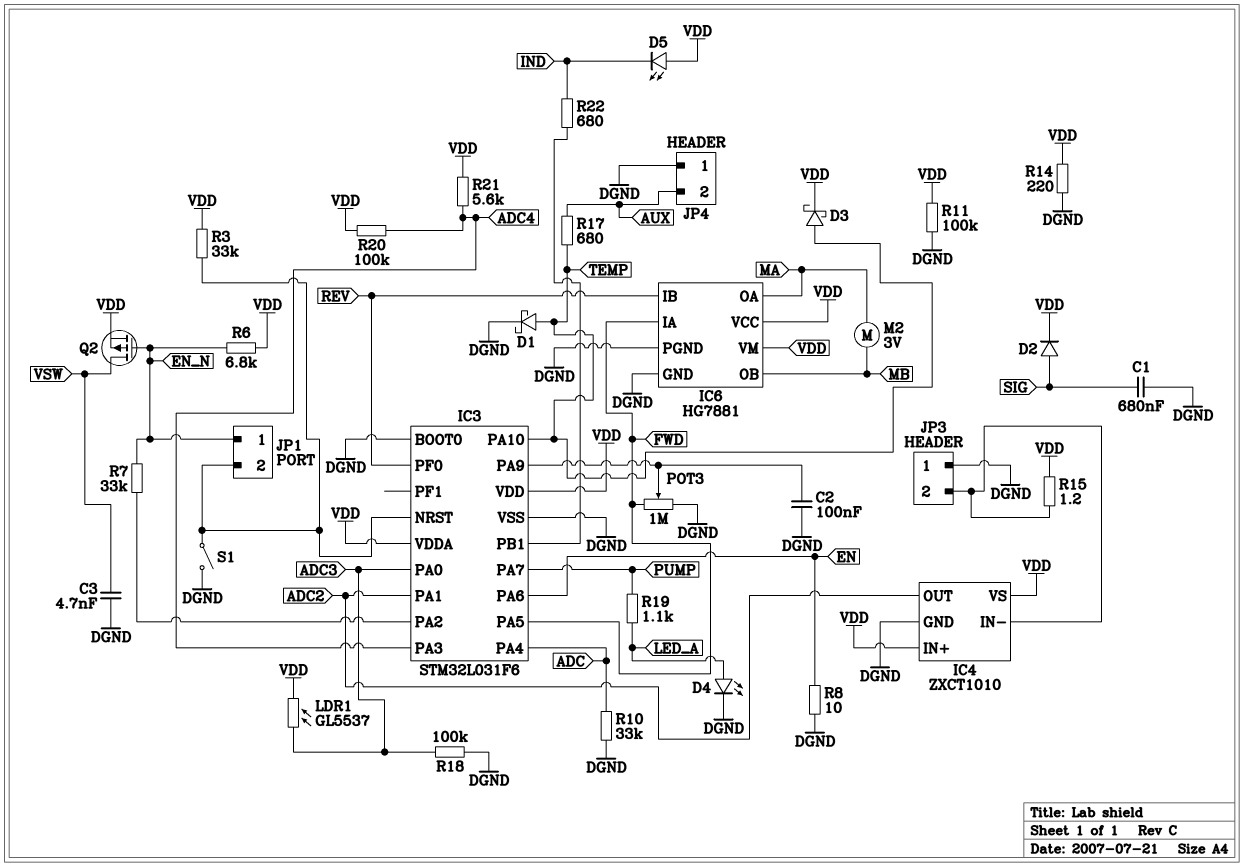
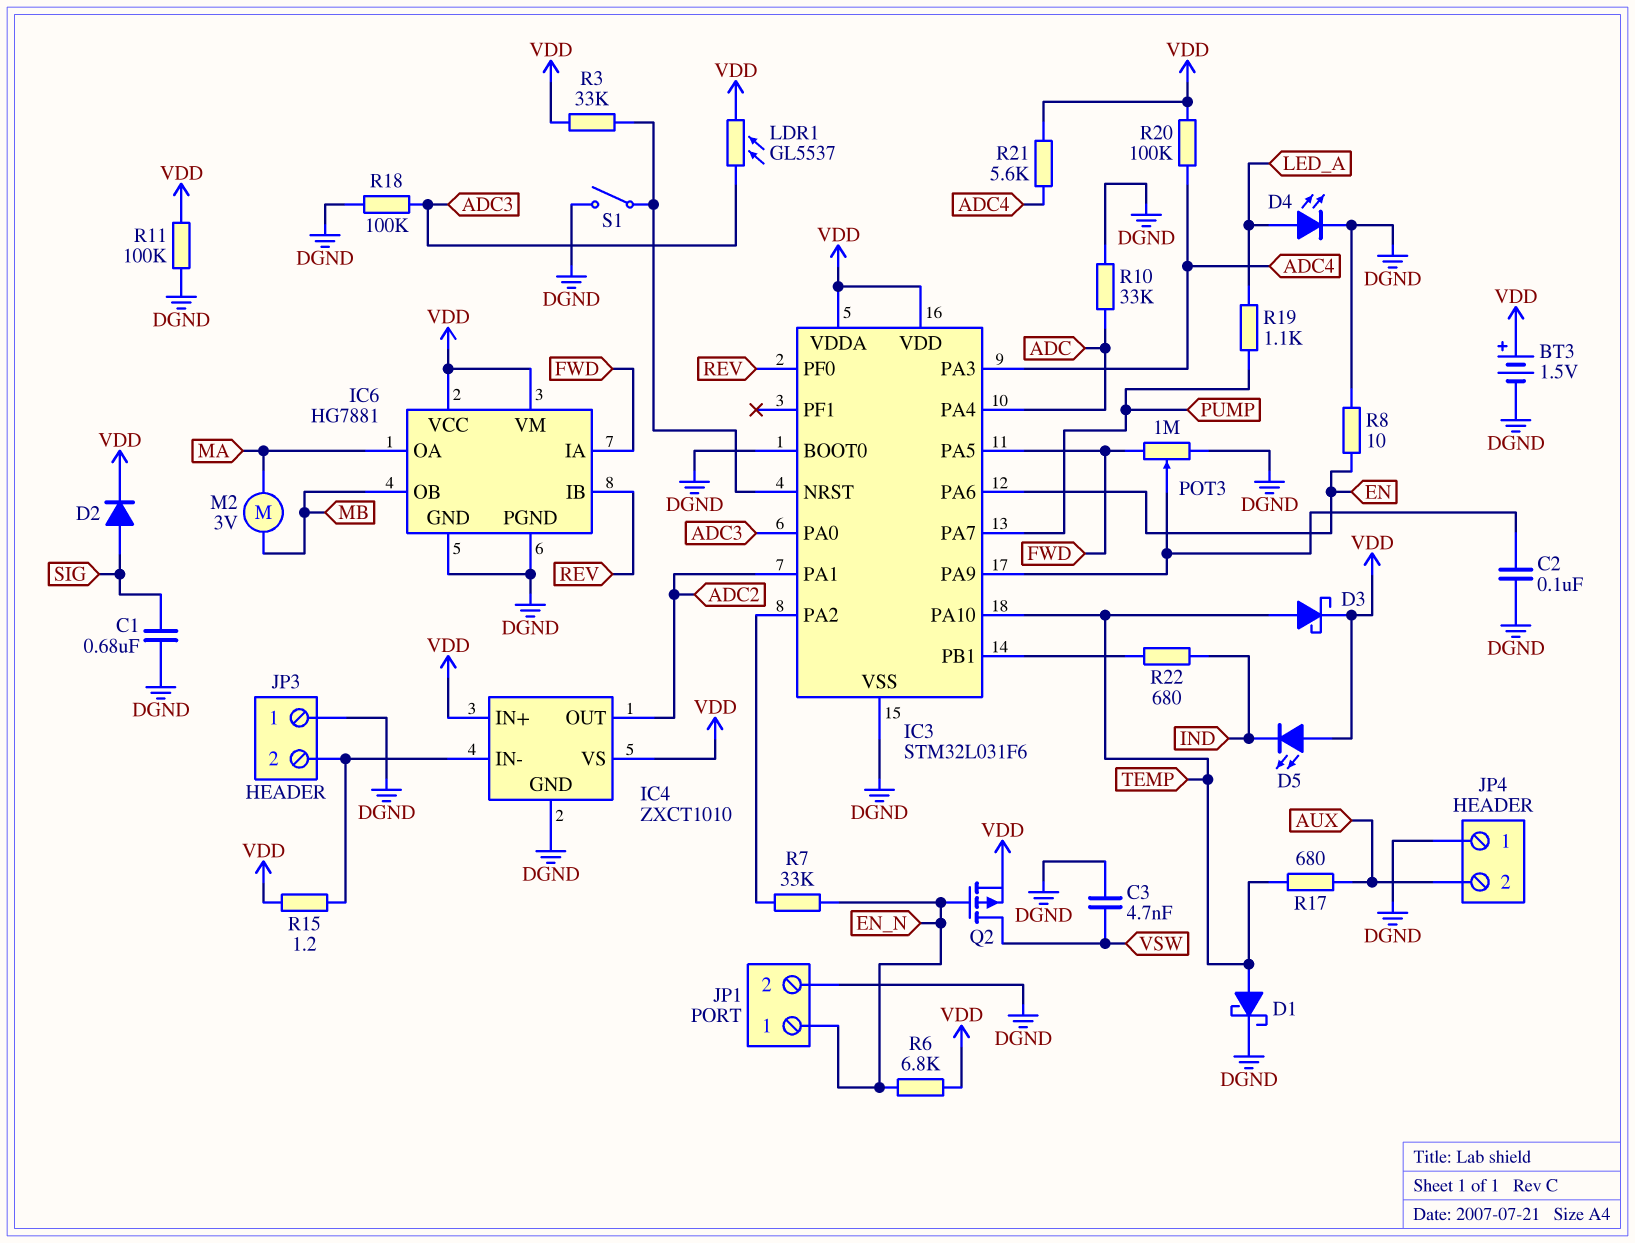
BT3: none -> 1.5V (plus VDD, minus DGND)
JP1 pin 2: IC3/NRST -> DGND
R14: 220 (DGND, VDD) -> none

